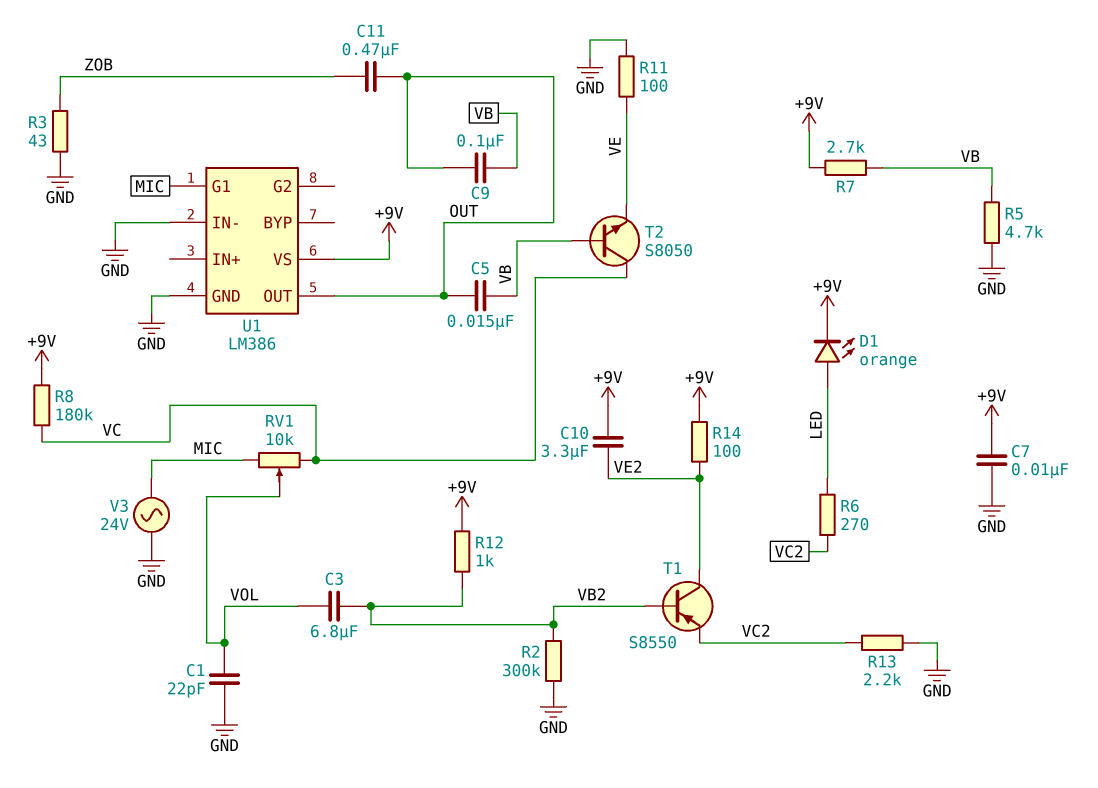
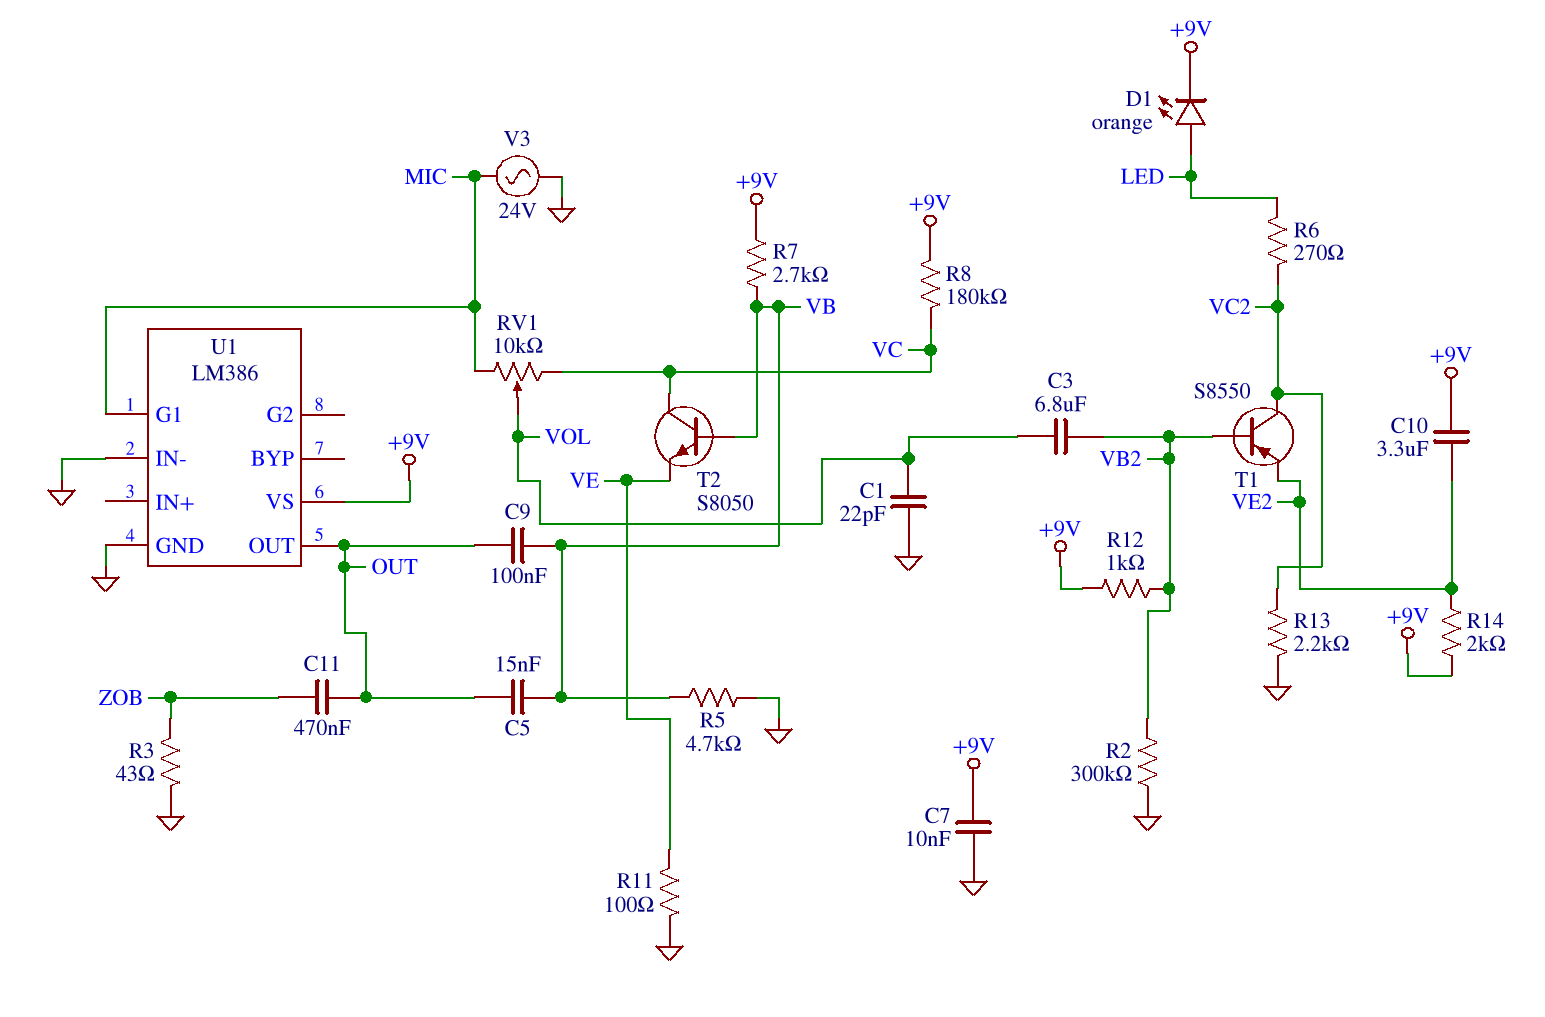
R14: 100 (+9V, VE2) -> 2k (+9V, VE2)
T1: PNP S8550 (B VB2, C VE2, E VC2) -> PNP S8550 (B VB2, C VC2, E VE2)

